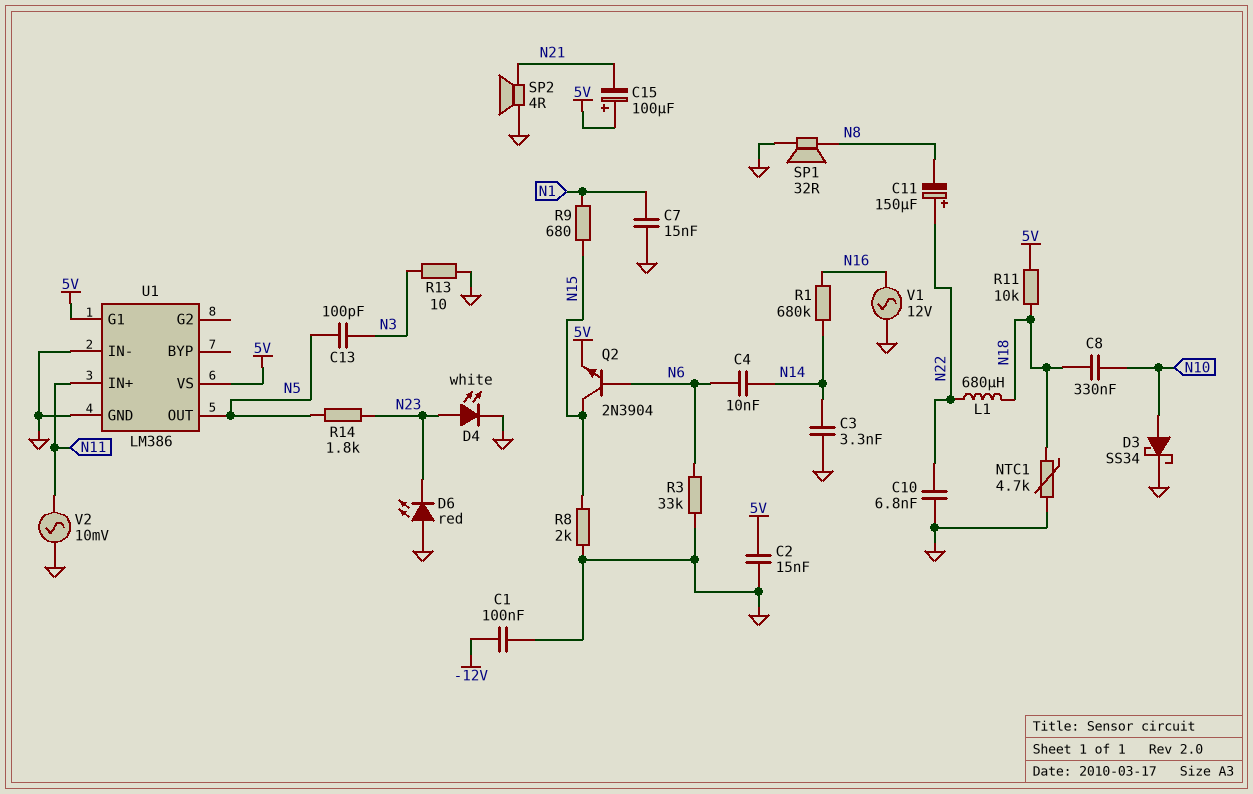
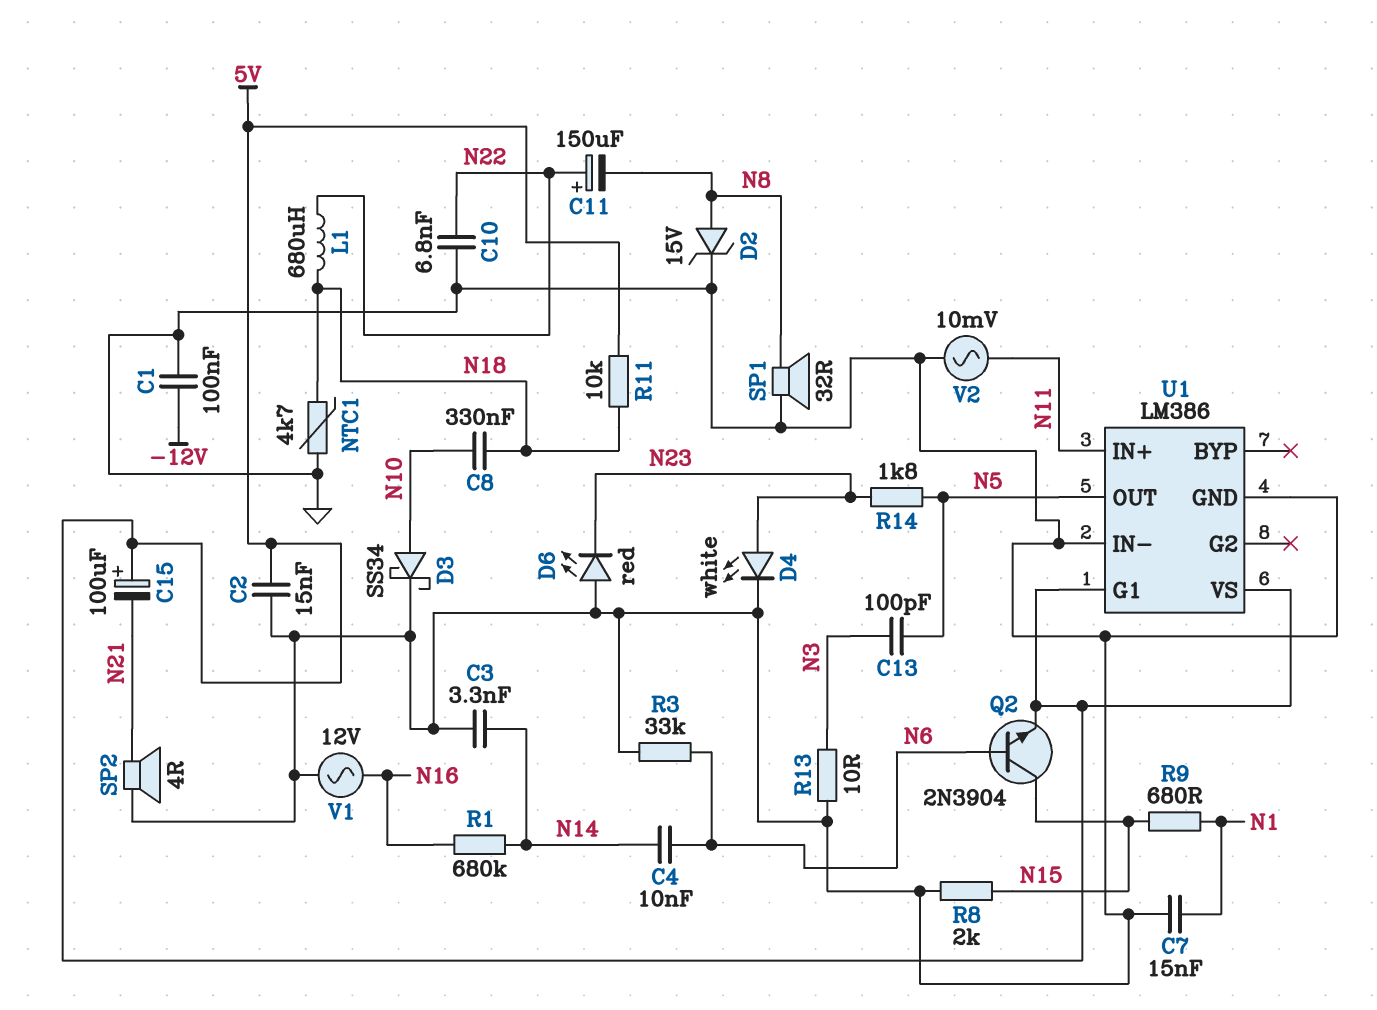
D2: none -> zener 15V (A N8, K GND)

